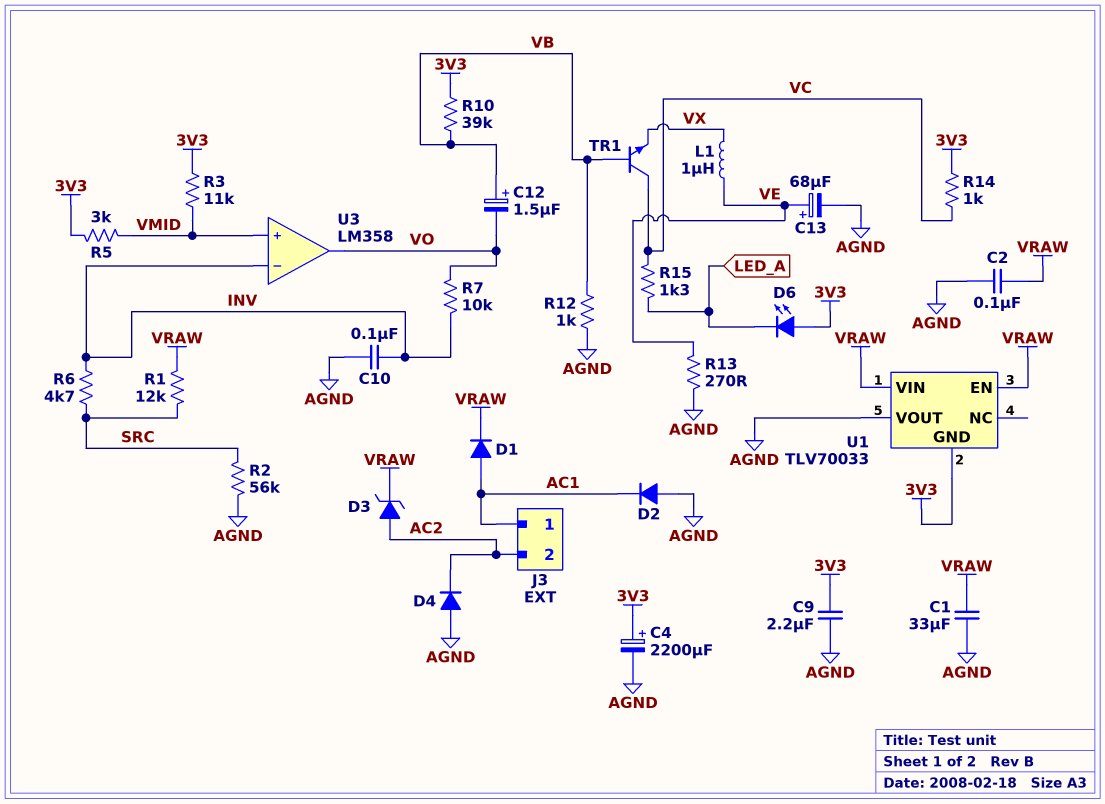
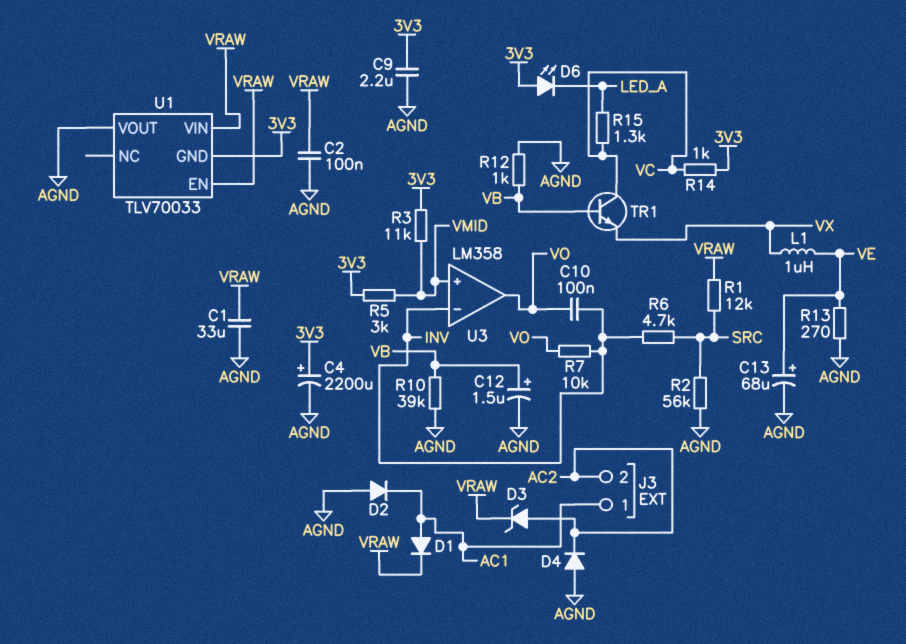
C10: 100nF (AGND, INV) -> 100nF (INV, VO)
C12: 1.5uF (plus VB, minus VO) -> 1.5uF (plus VB, minus AGND)
R10: 39k (3V3, VB) -> 39k (AGND, VB)

